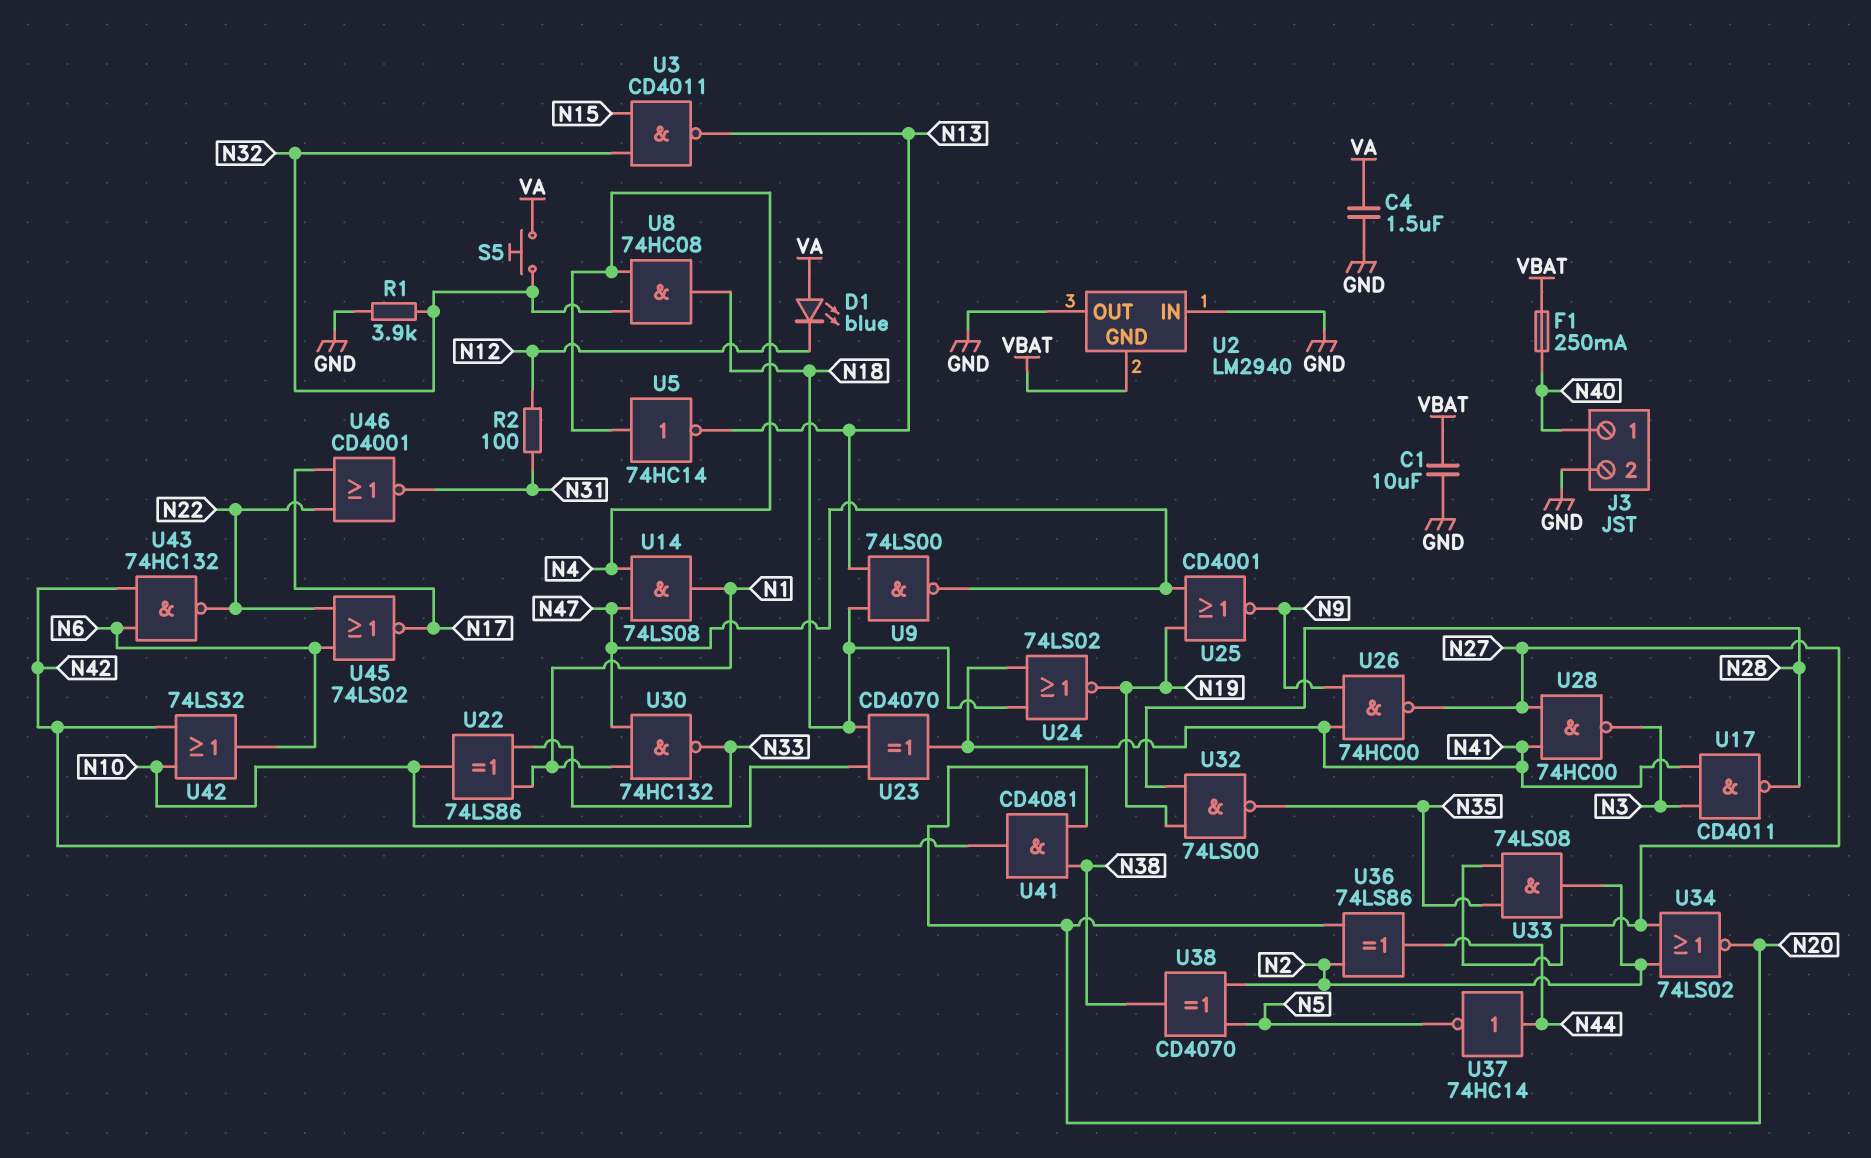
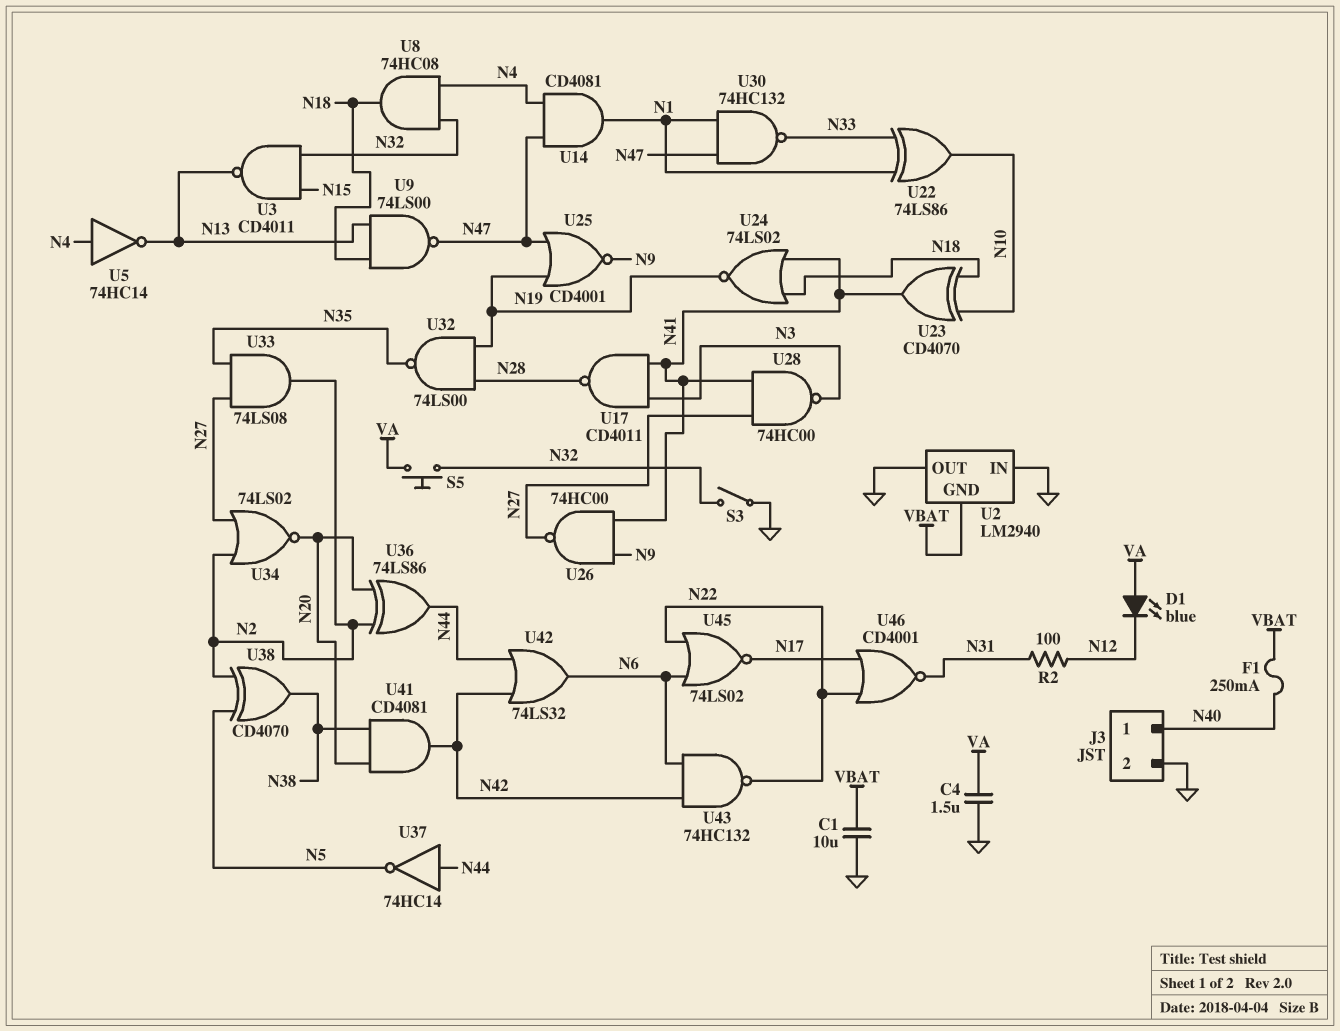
R1: 3.9k (GND, N32) -> none
S3: none -> switch (GND, N32)
U14: AND 74LS08 (in N4, in N47, out N1) -> AND CD4081 (in N4, in N47, out N1)
U42: OR 74LS32 (in N10, in N42, out N6) -> OR 74LS32 (in N42, in N44, out N6)

